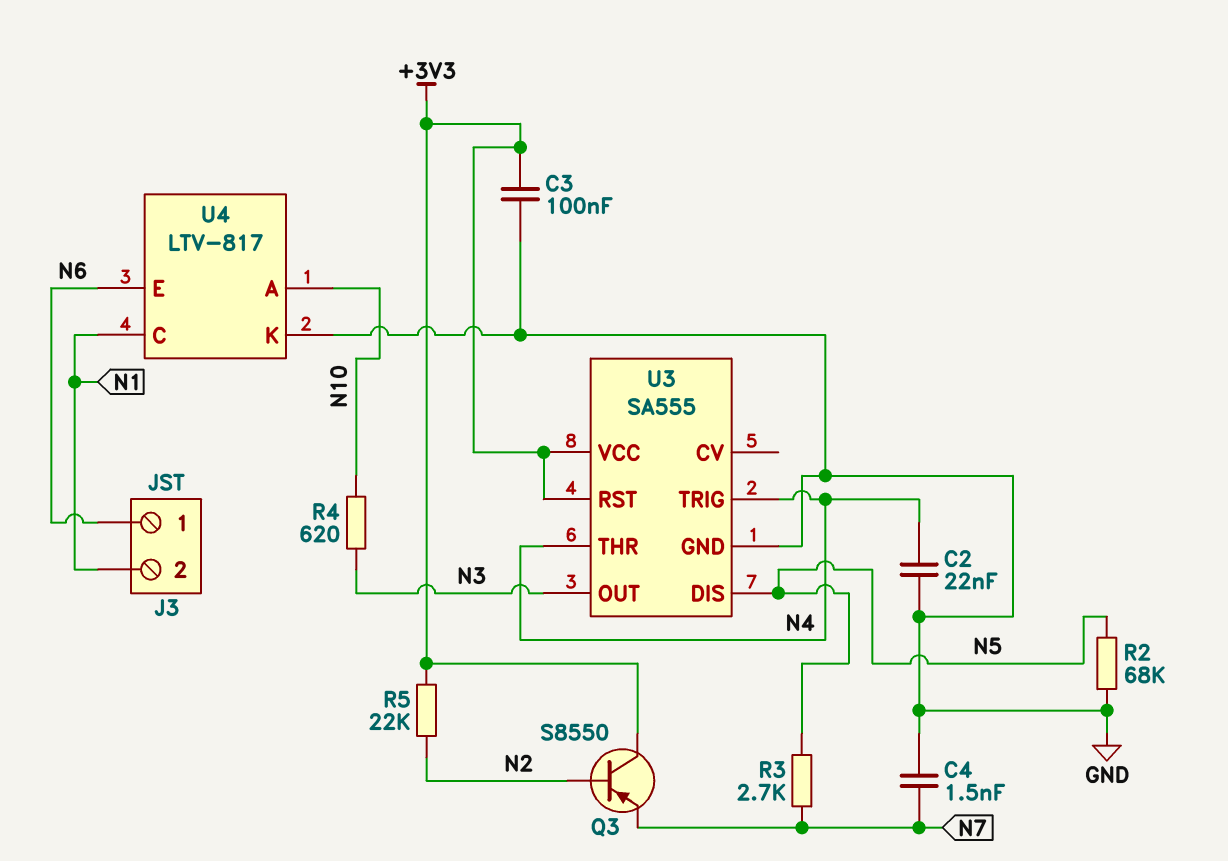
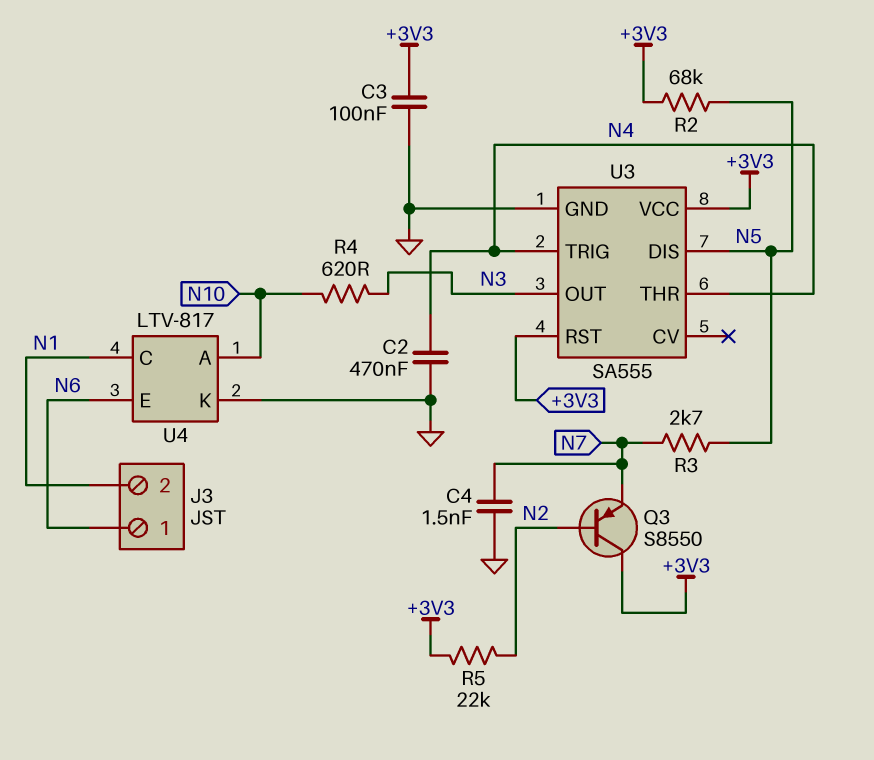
C2: 22nF (GND, N4) -> 470nF (GND, N4)
R2: 68k (GND, N5) -> 68k (+3V3, N5)

